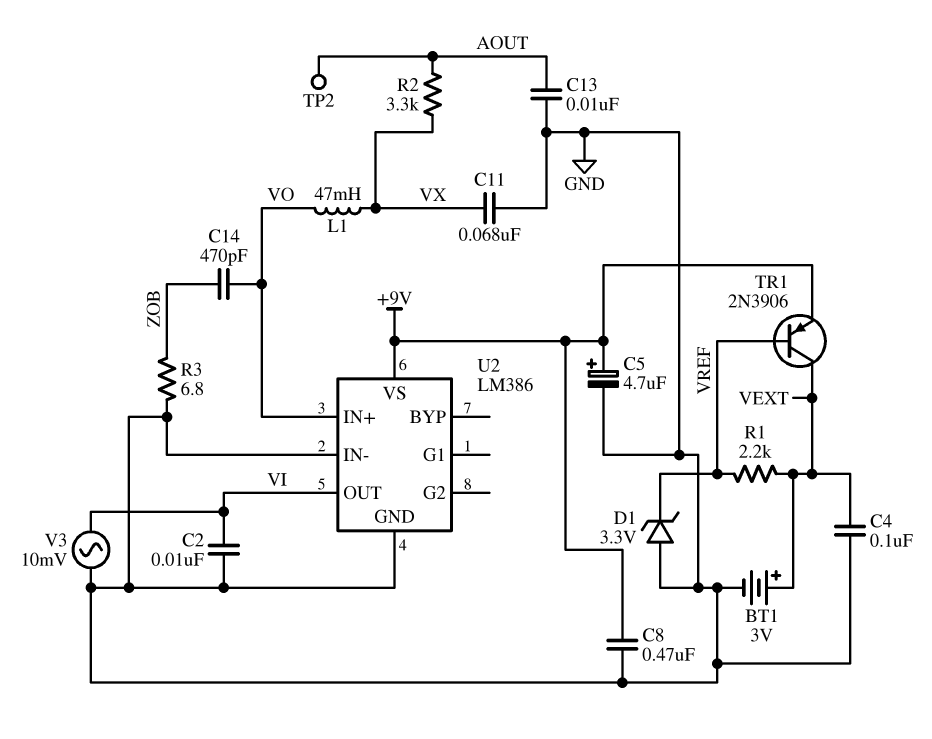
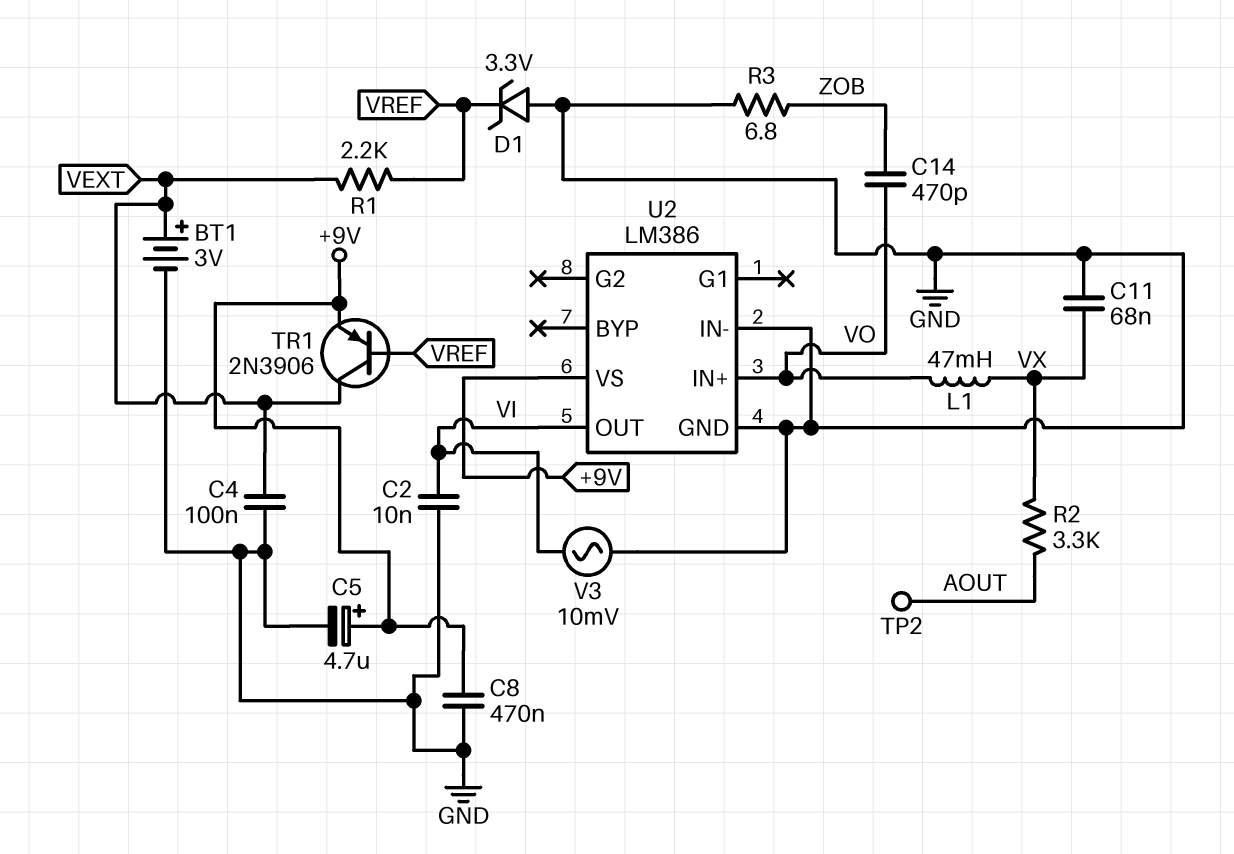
C13: 10nF (AOUT, GND) -> none

